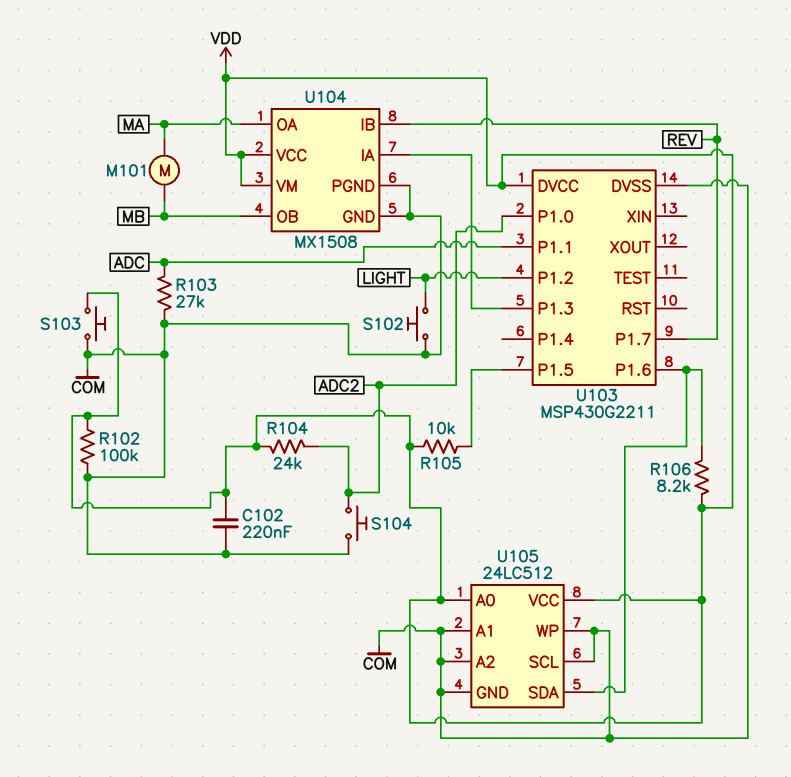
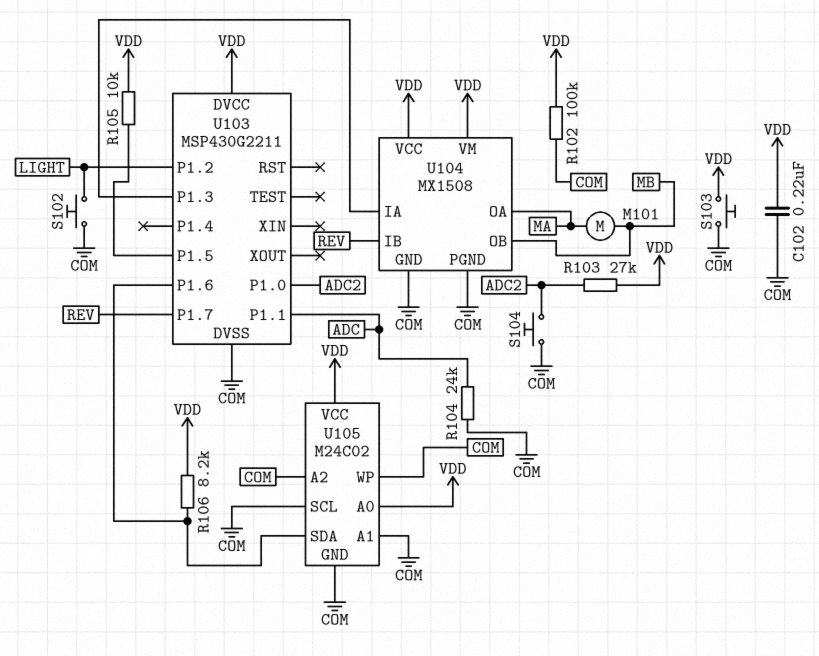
R103: 27k (ADC, COM) -> 27k (ADC2, VDD)
R104: 24k (ADC2, VDD) -> 24k (ADC, COM)
U105: 24LC512 -> M24C02

